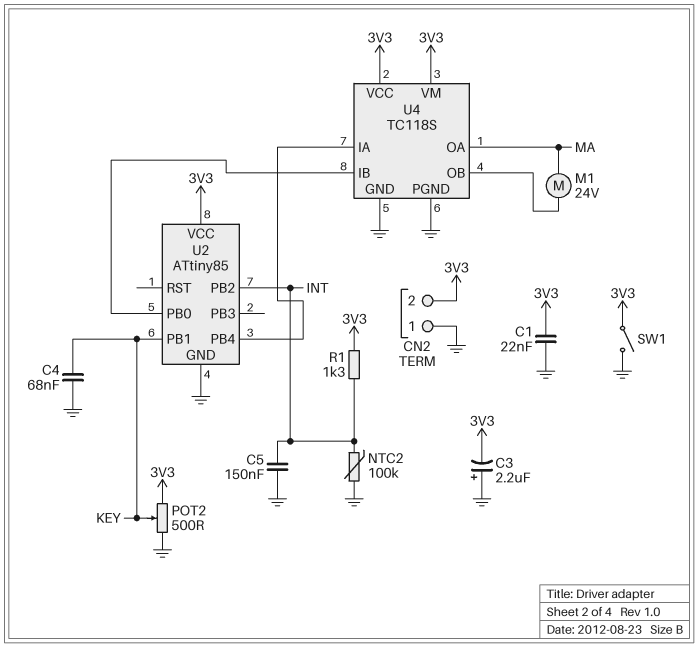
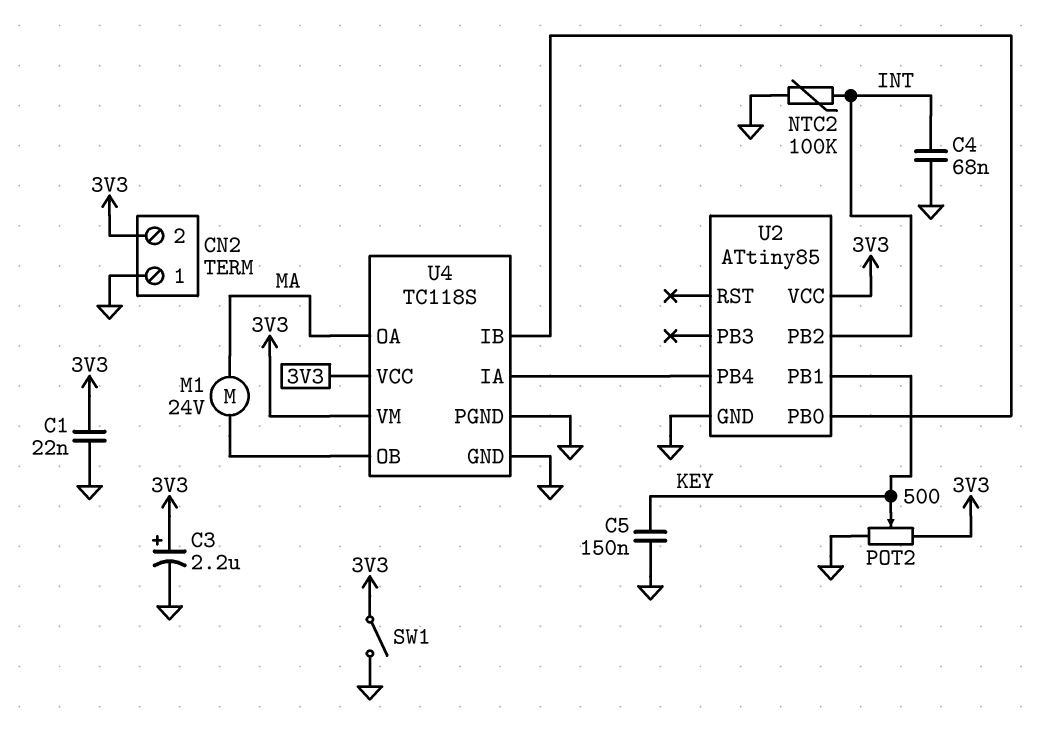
C3: 2.2uF (plus GND, minus 3V3) -> 2.2uF (plus 3V3, minus GND)
C4: 68nF (GND, KEY) -> 68nF (GND, INT)
C5: 150nF (GND, INT) -> 150nF (GND, KEY)
R1: 1.3k (3V3, INT) -> none

